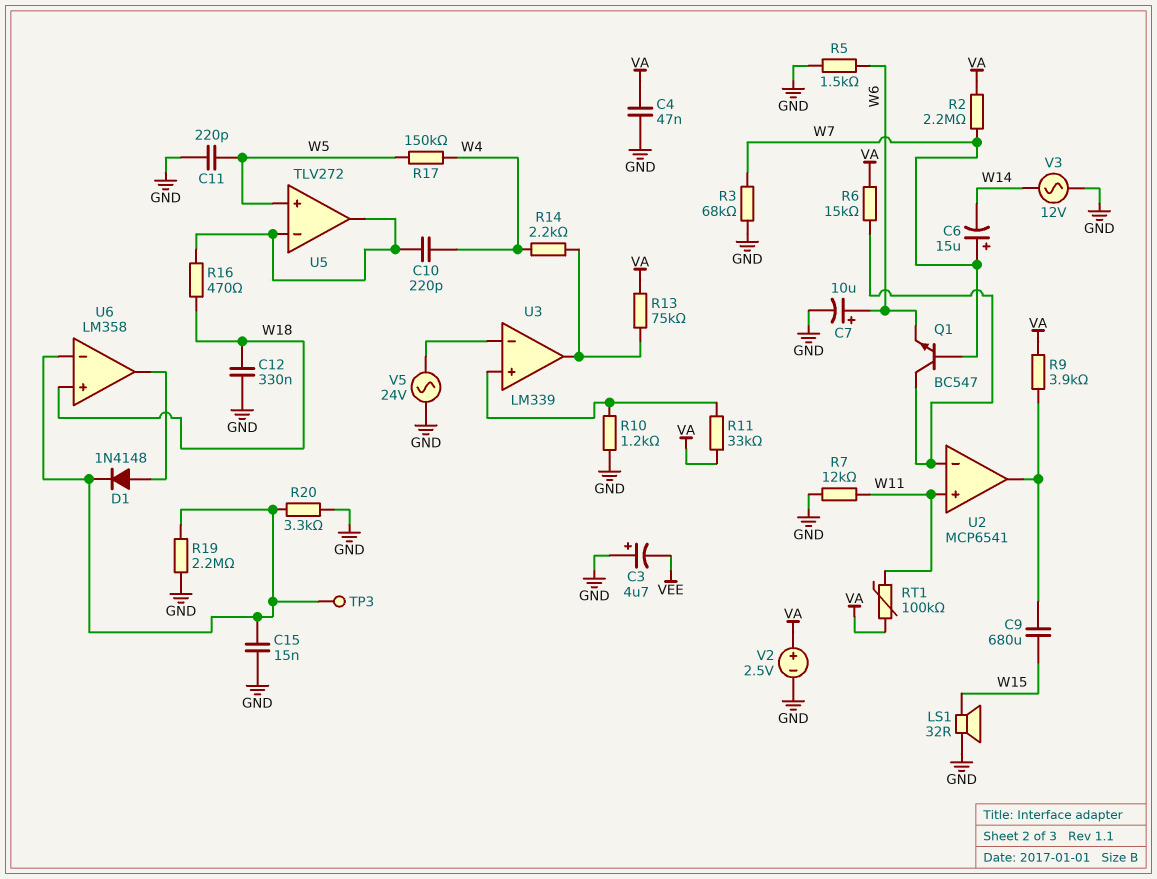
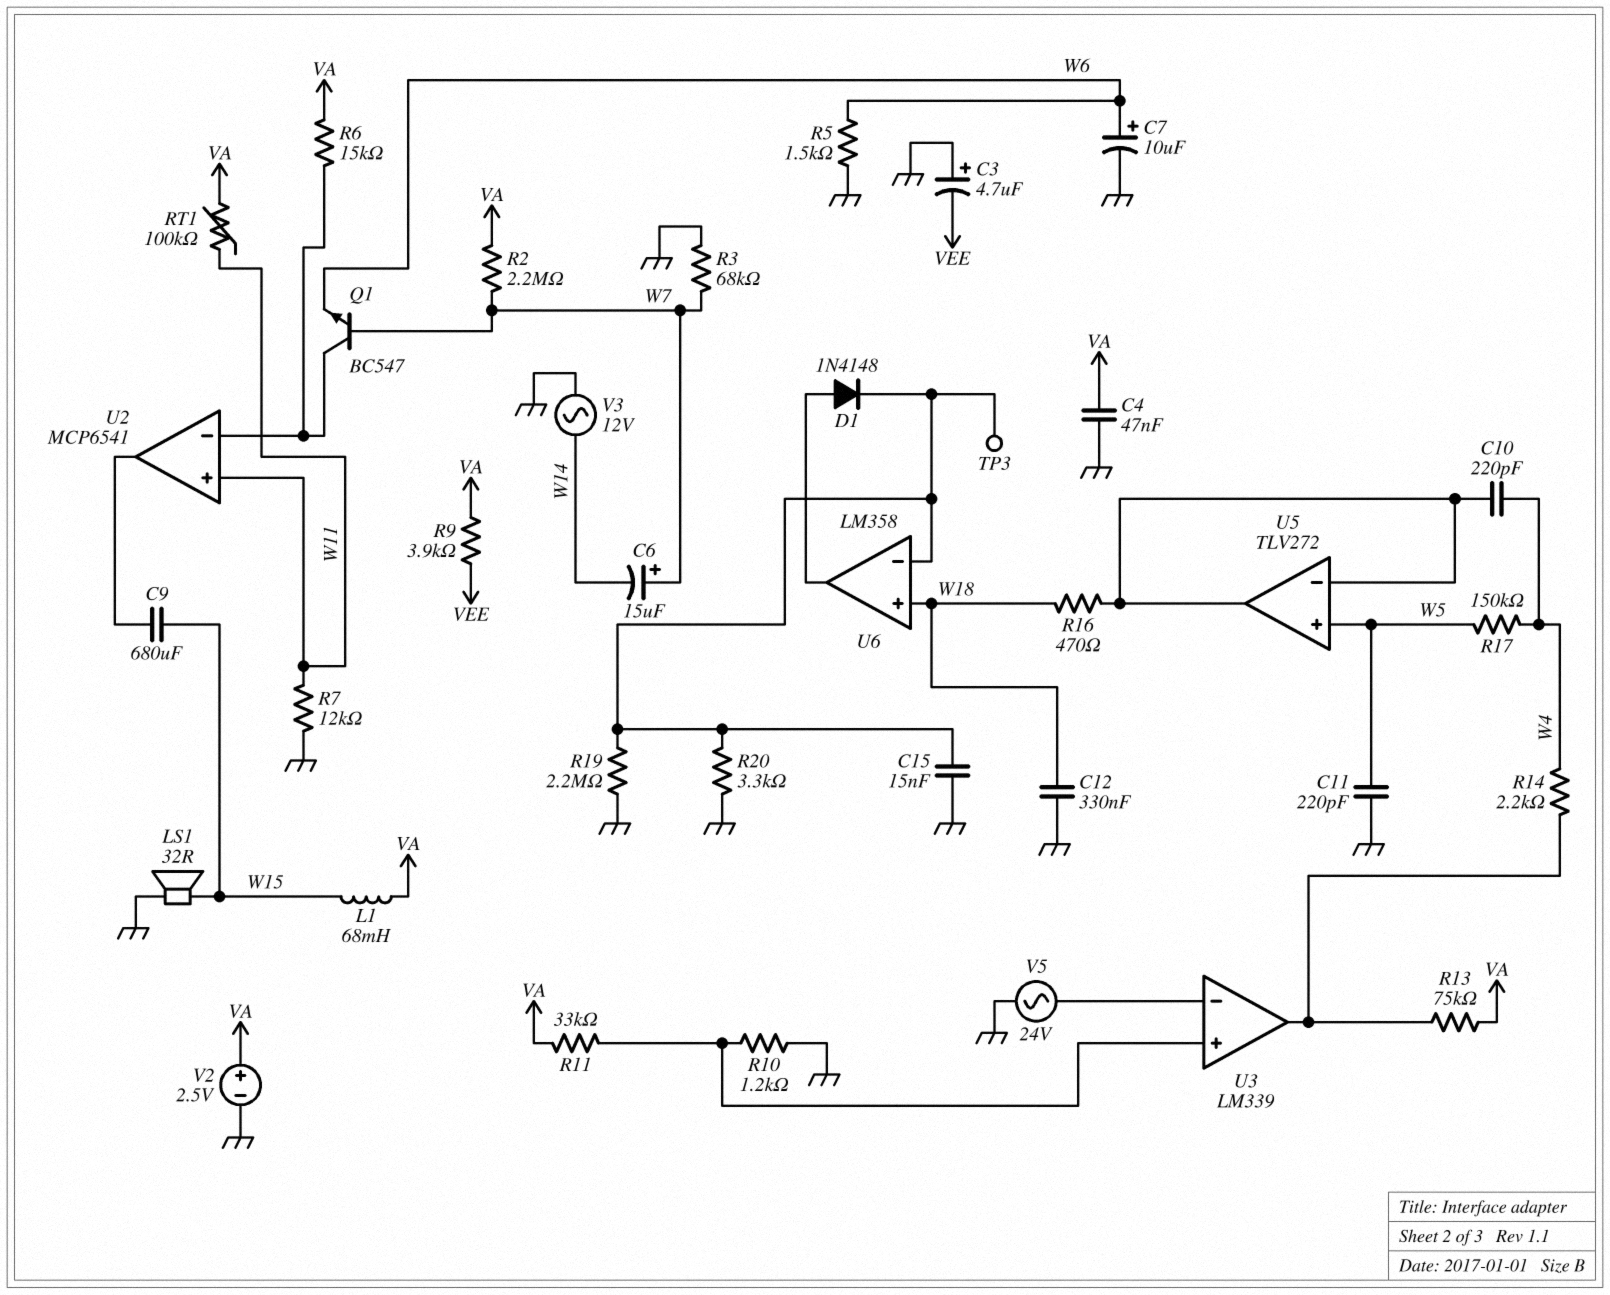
L1: none -> 68mH (VA, W15)
R9: 3.9k (U2/out, VA) -> 3.9k (VA, VEE)

